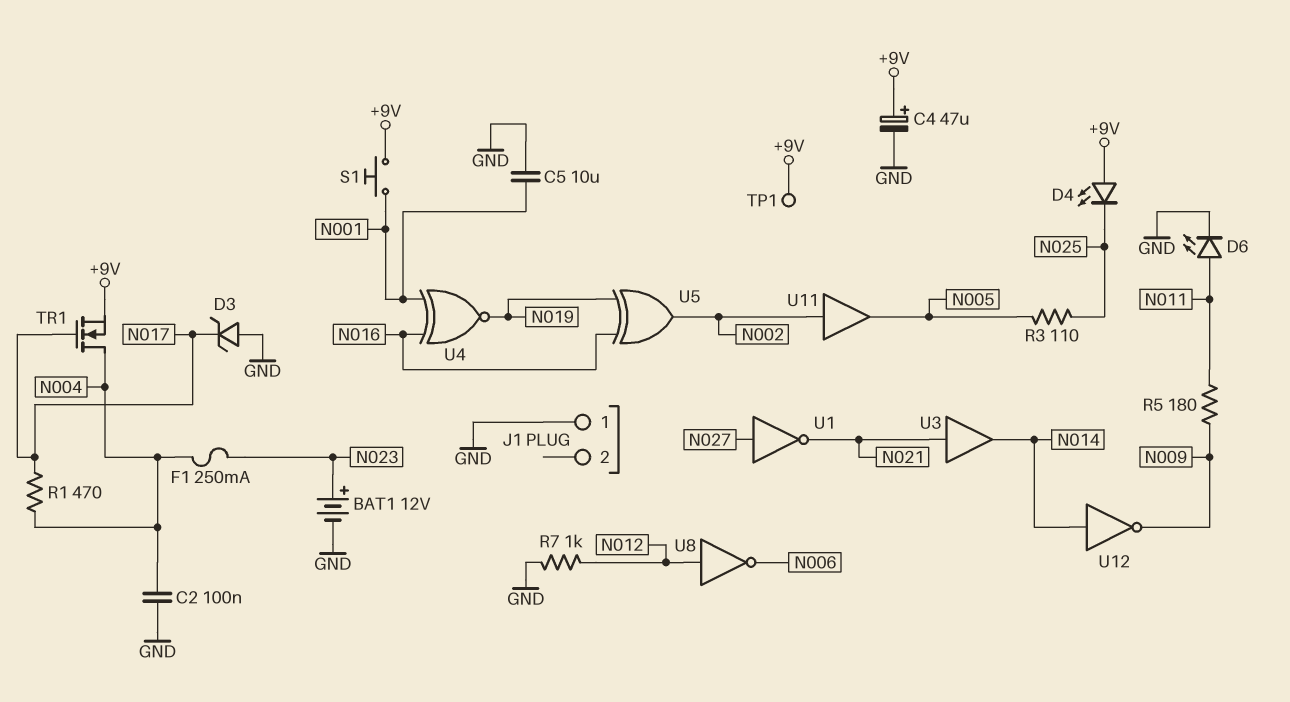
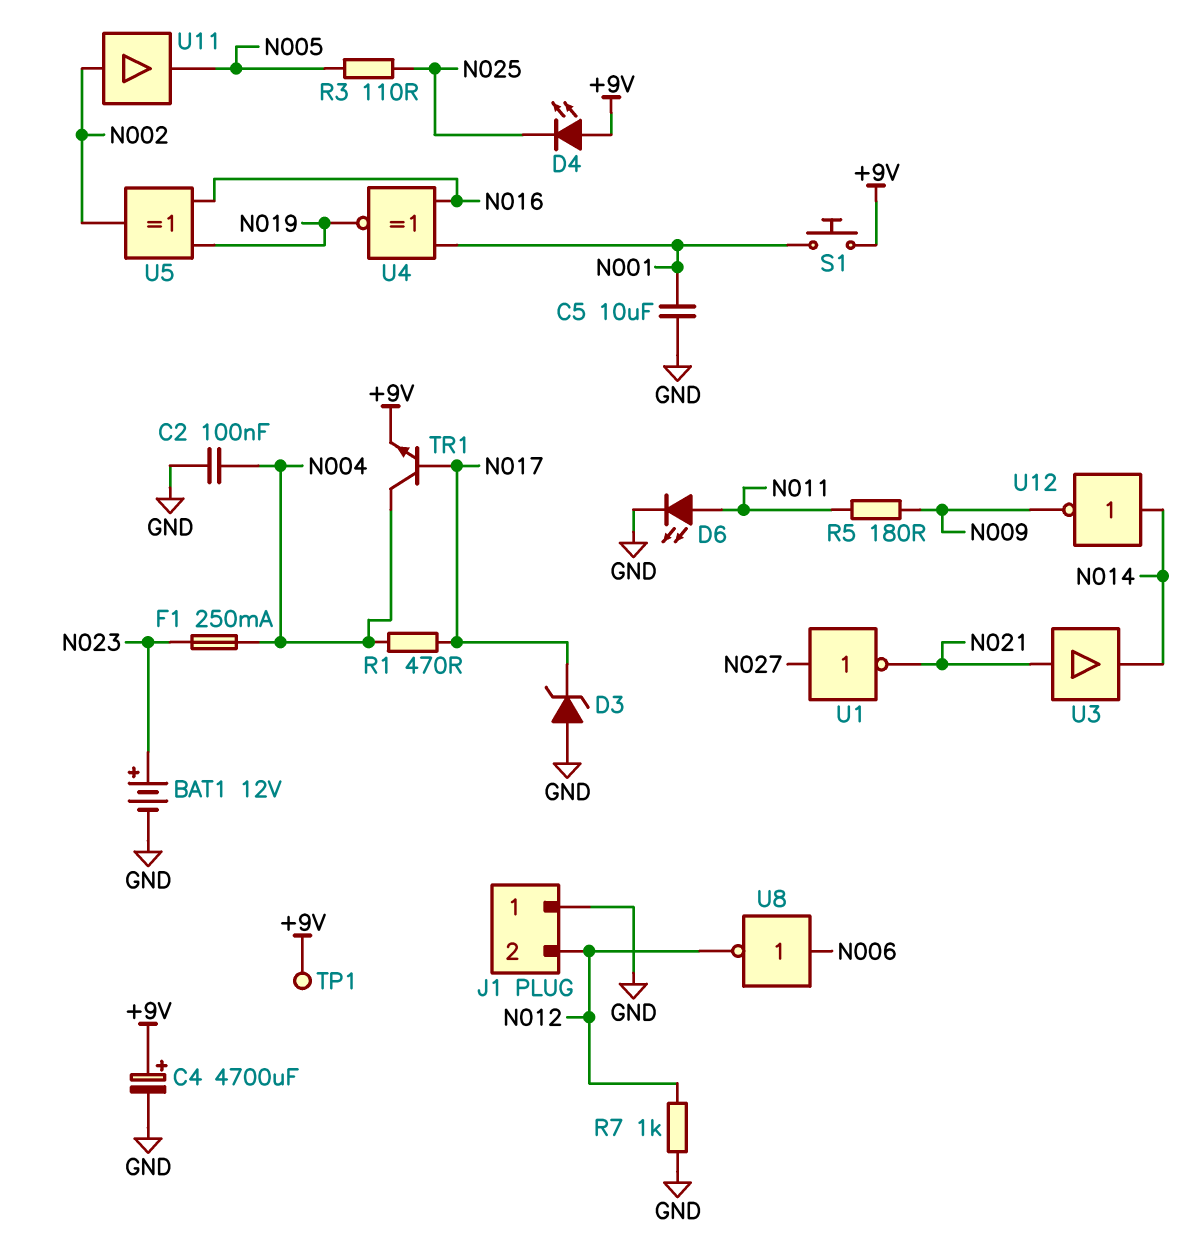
C4: 47uF (plus +9V, minus GND) -> 4700uF (plus +9V, minus GND)
J1 pin 2: none -> N012
TR1: NMOS (G N017, D N004, S +9V) -> NPN (B N017, C N004, E +9V)
U8: NOT (in N012, out N006) -> NOT (in N006, out N012)

